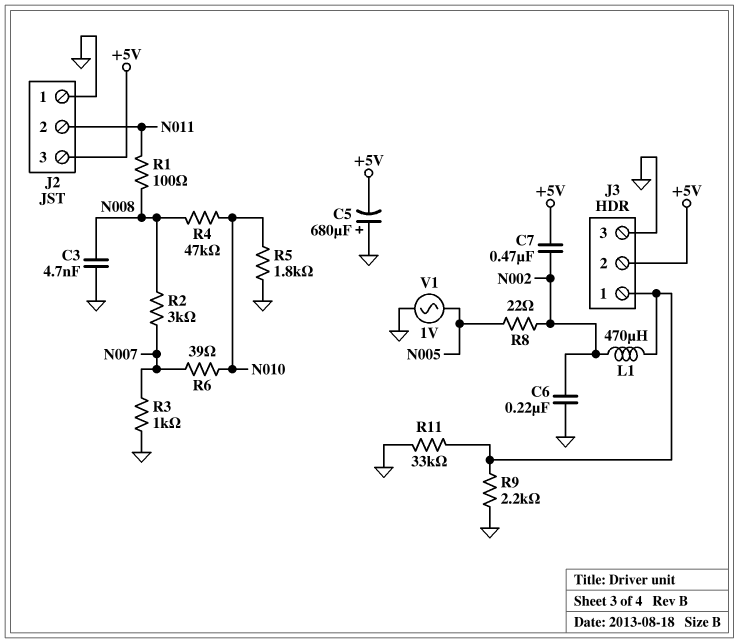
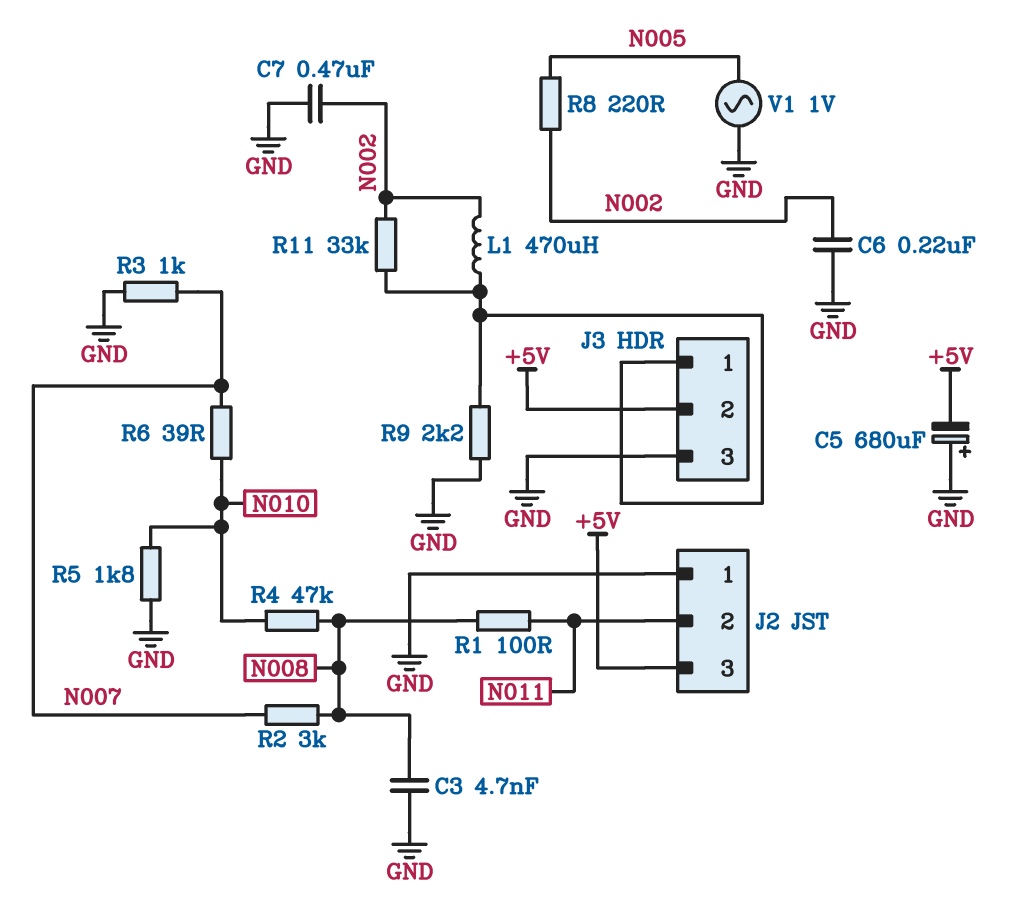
C7: 470nF (+5V, N002) -> 470nF (GND, N002)
R8: 22 (N002, N005) -> 220 (N002, N005)
R11: 33k (GND, J3/1) -> 33k (J3/1, N002)

